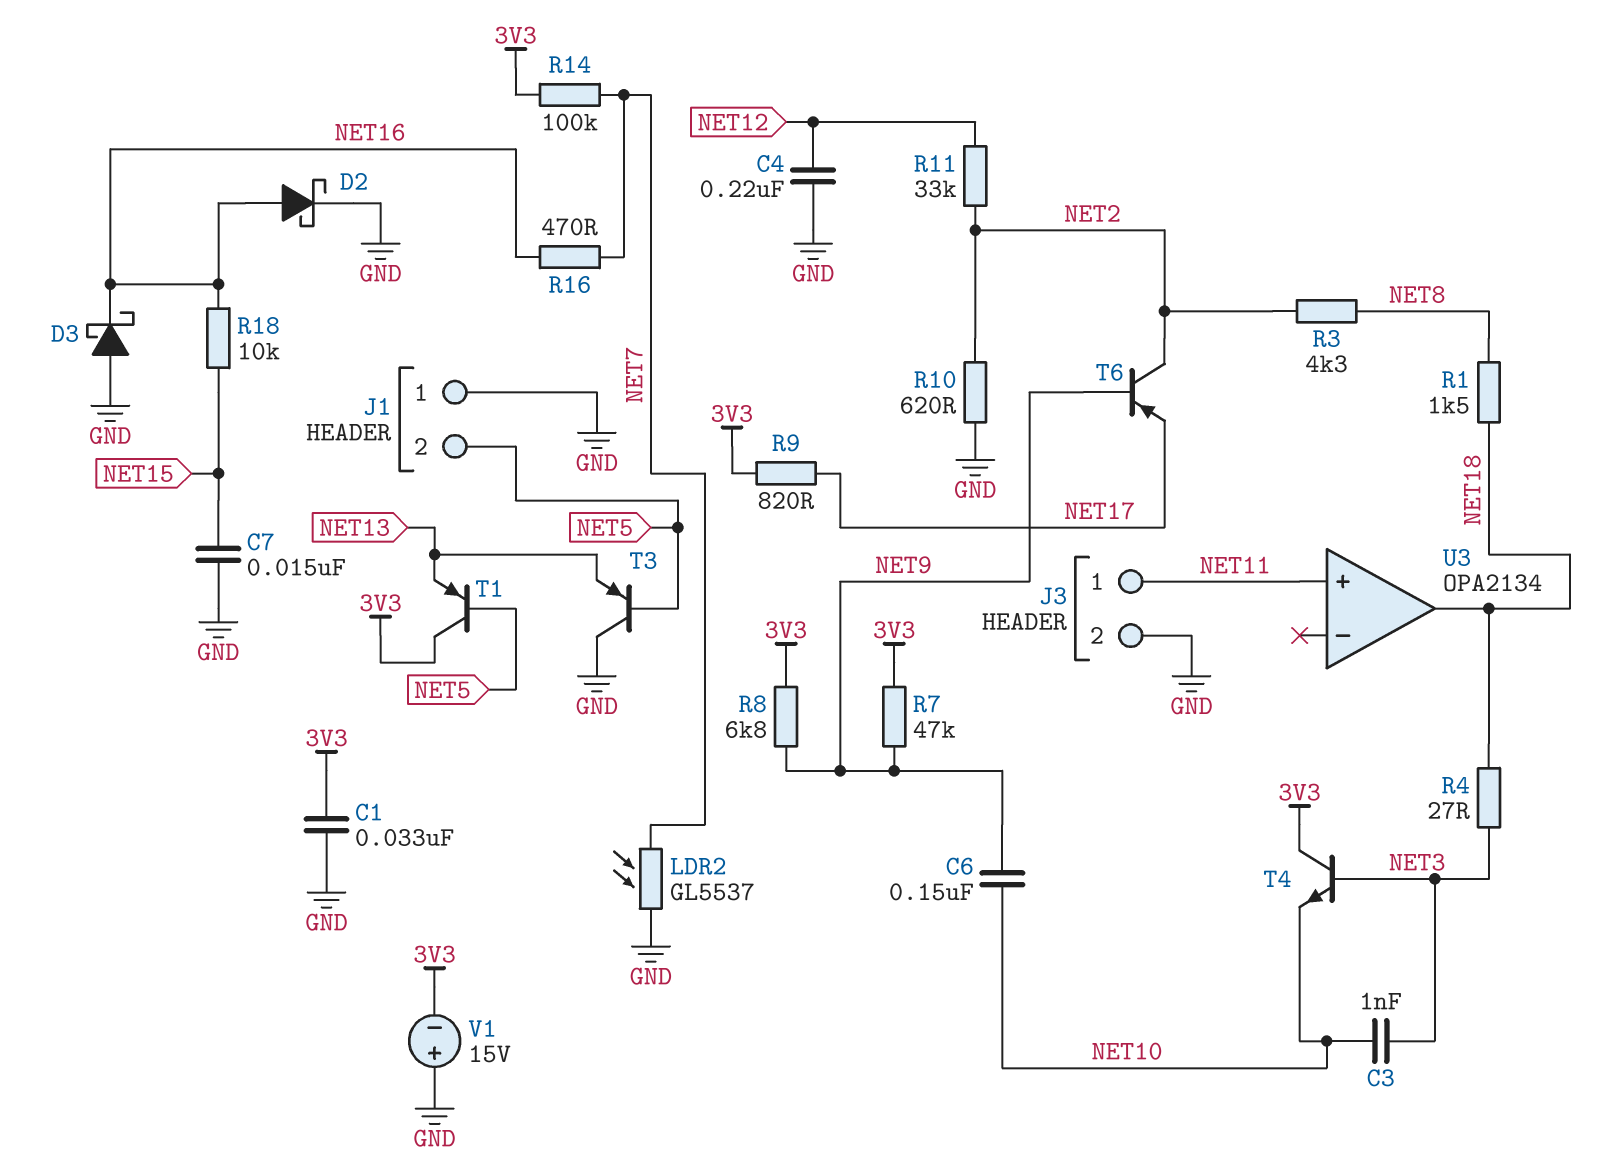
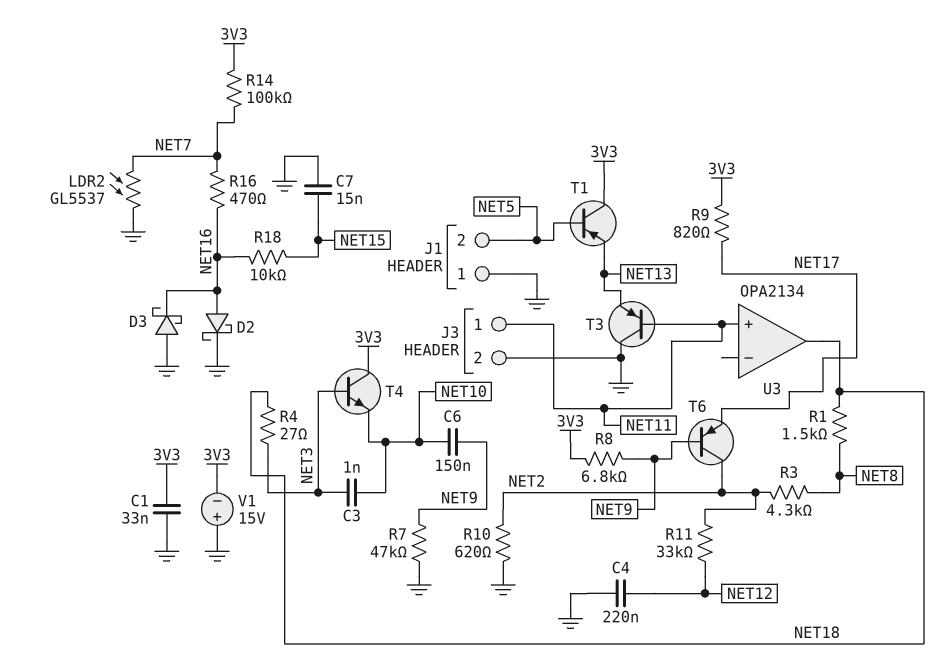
R7: 47k (3V3, NET9) -> 47k (GND, NET9)
T3: PNP (B NET5, C GND, E NET13) -> PNP (B NET11, C GND, E NET13)

